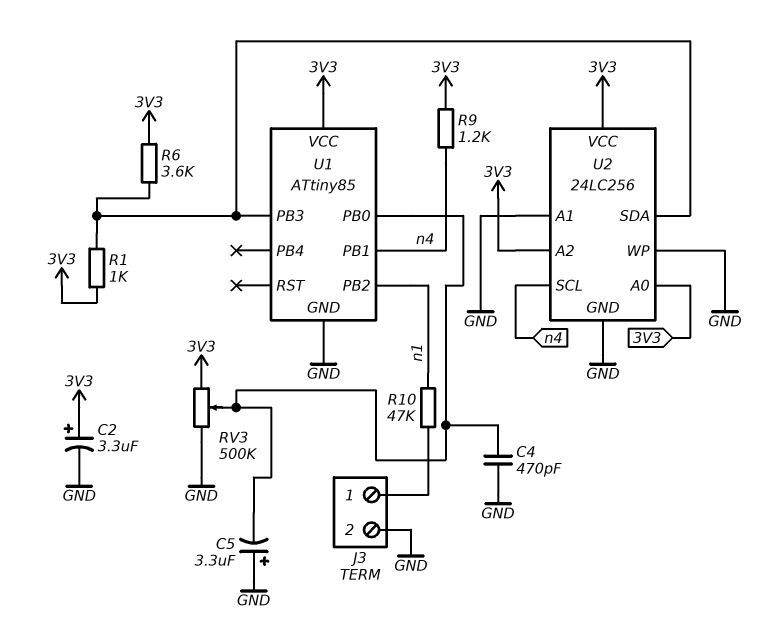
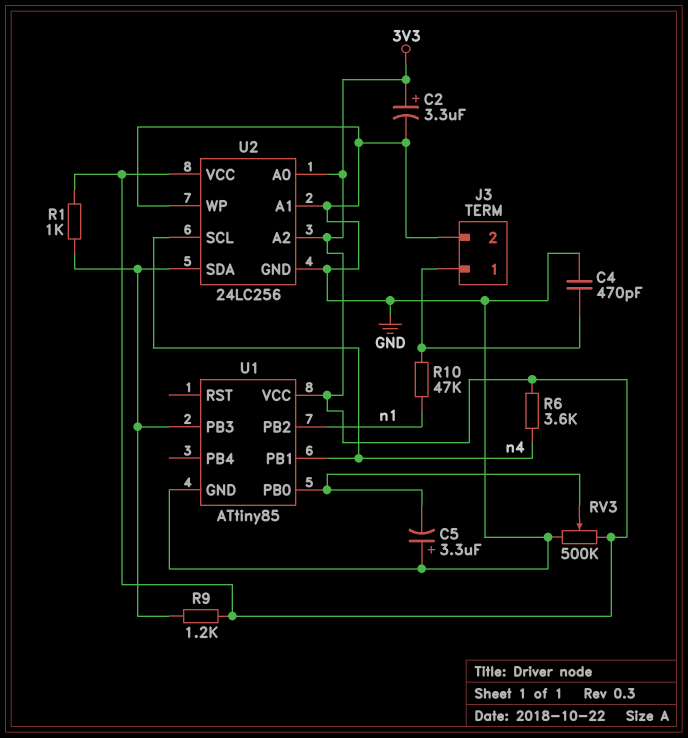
C4: 470pF (GND, U1/PB0) -> 470pF (GND, J3/1)
R6: 3.6k (3V3, U1/PB3) -> 3.6k (3V3, n4)
R9: 1.2k (3V3, n4) -> 1.2k (3V3, U1/PB3)

